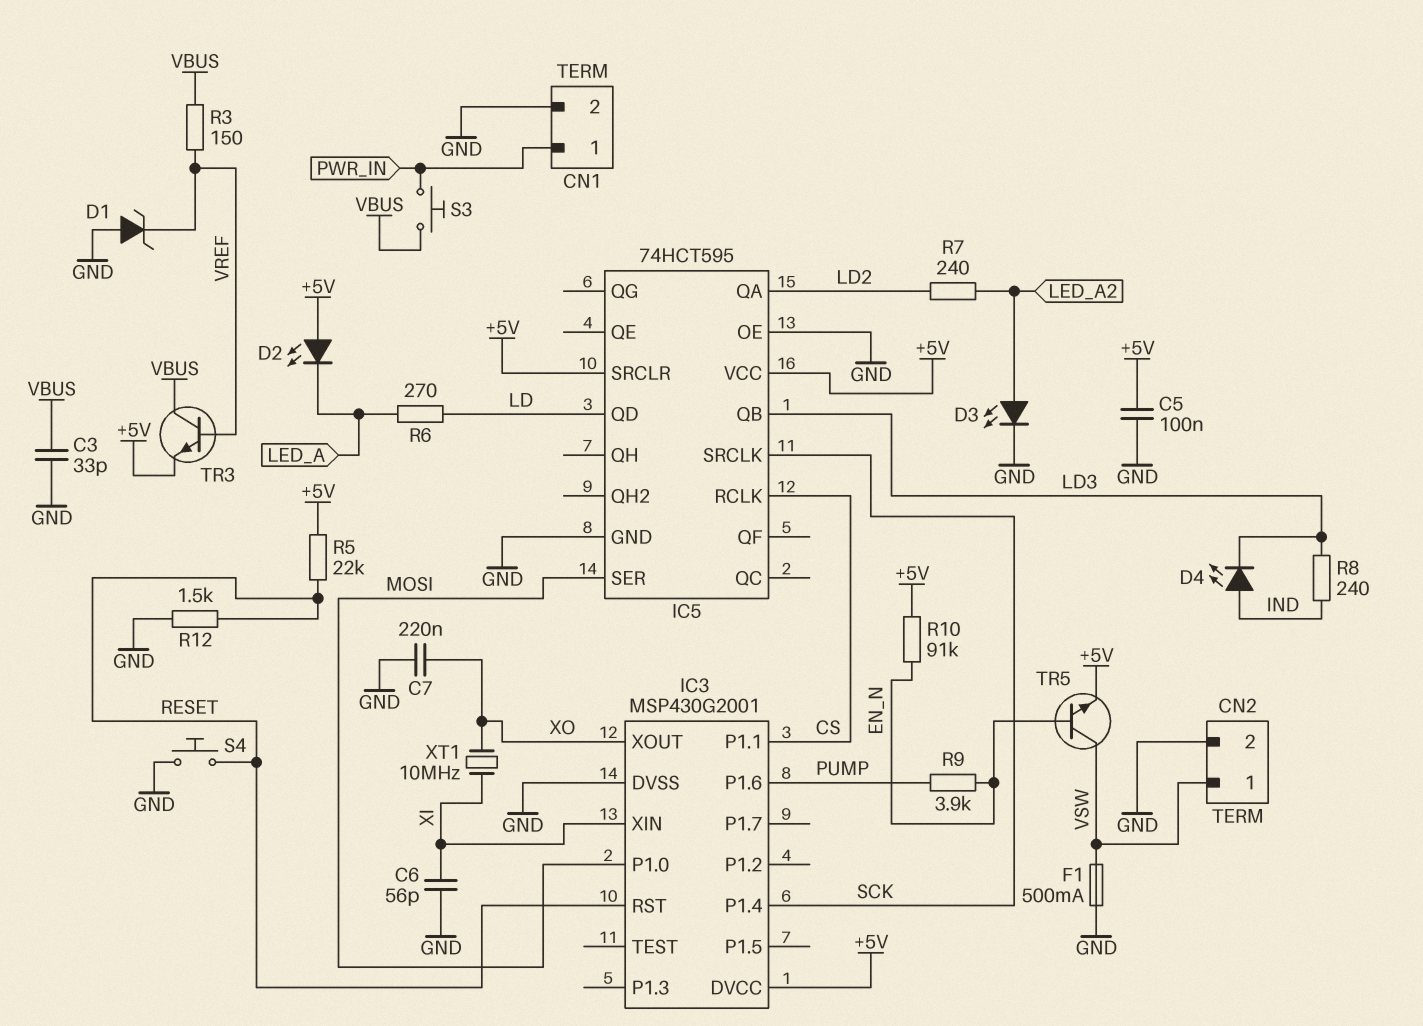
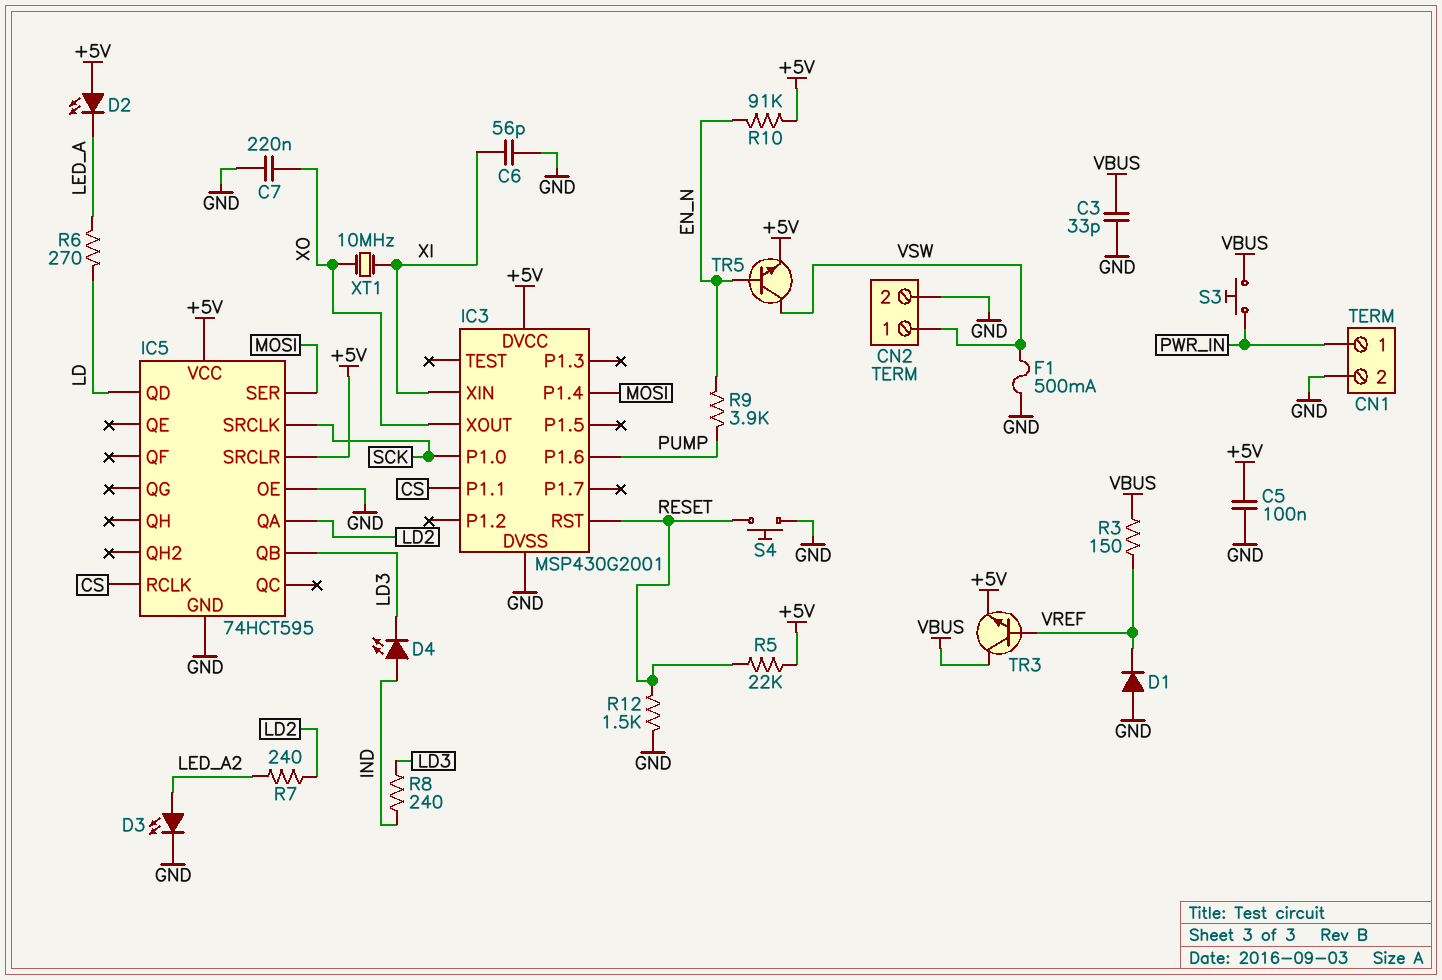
D1: zener (A GND, K VREF) -> diode (A GND, K VREF)
IC3 pin P1.0: MOSI -> SCK
IC3 pin P1.4: SCK -> MOSI

